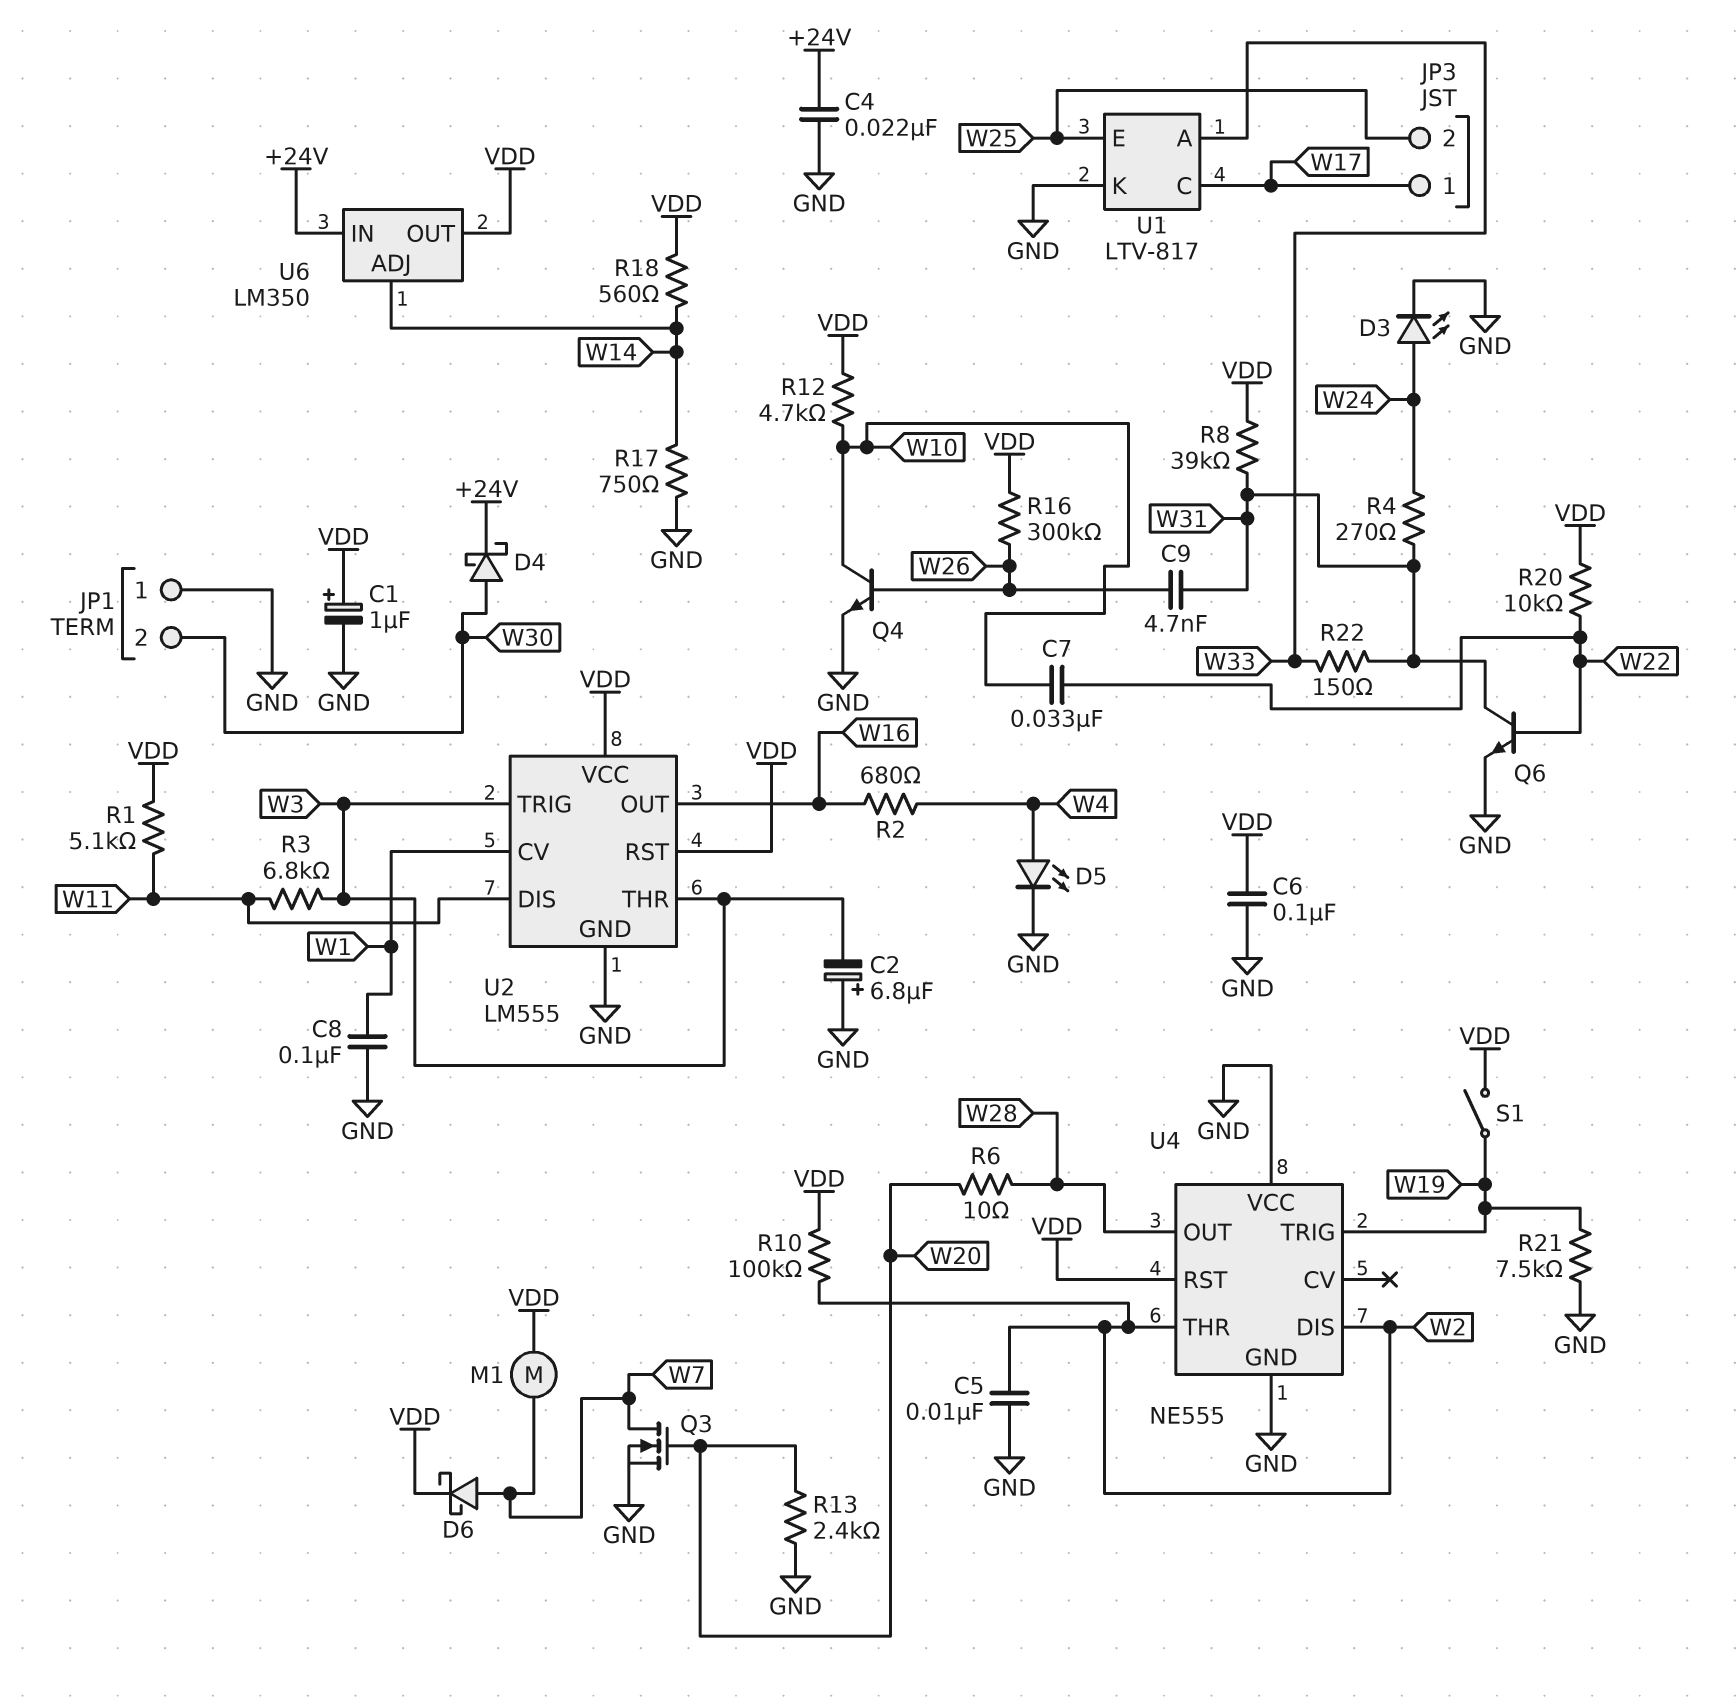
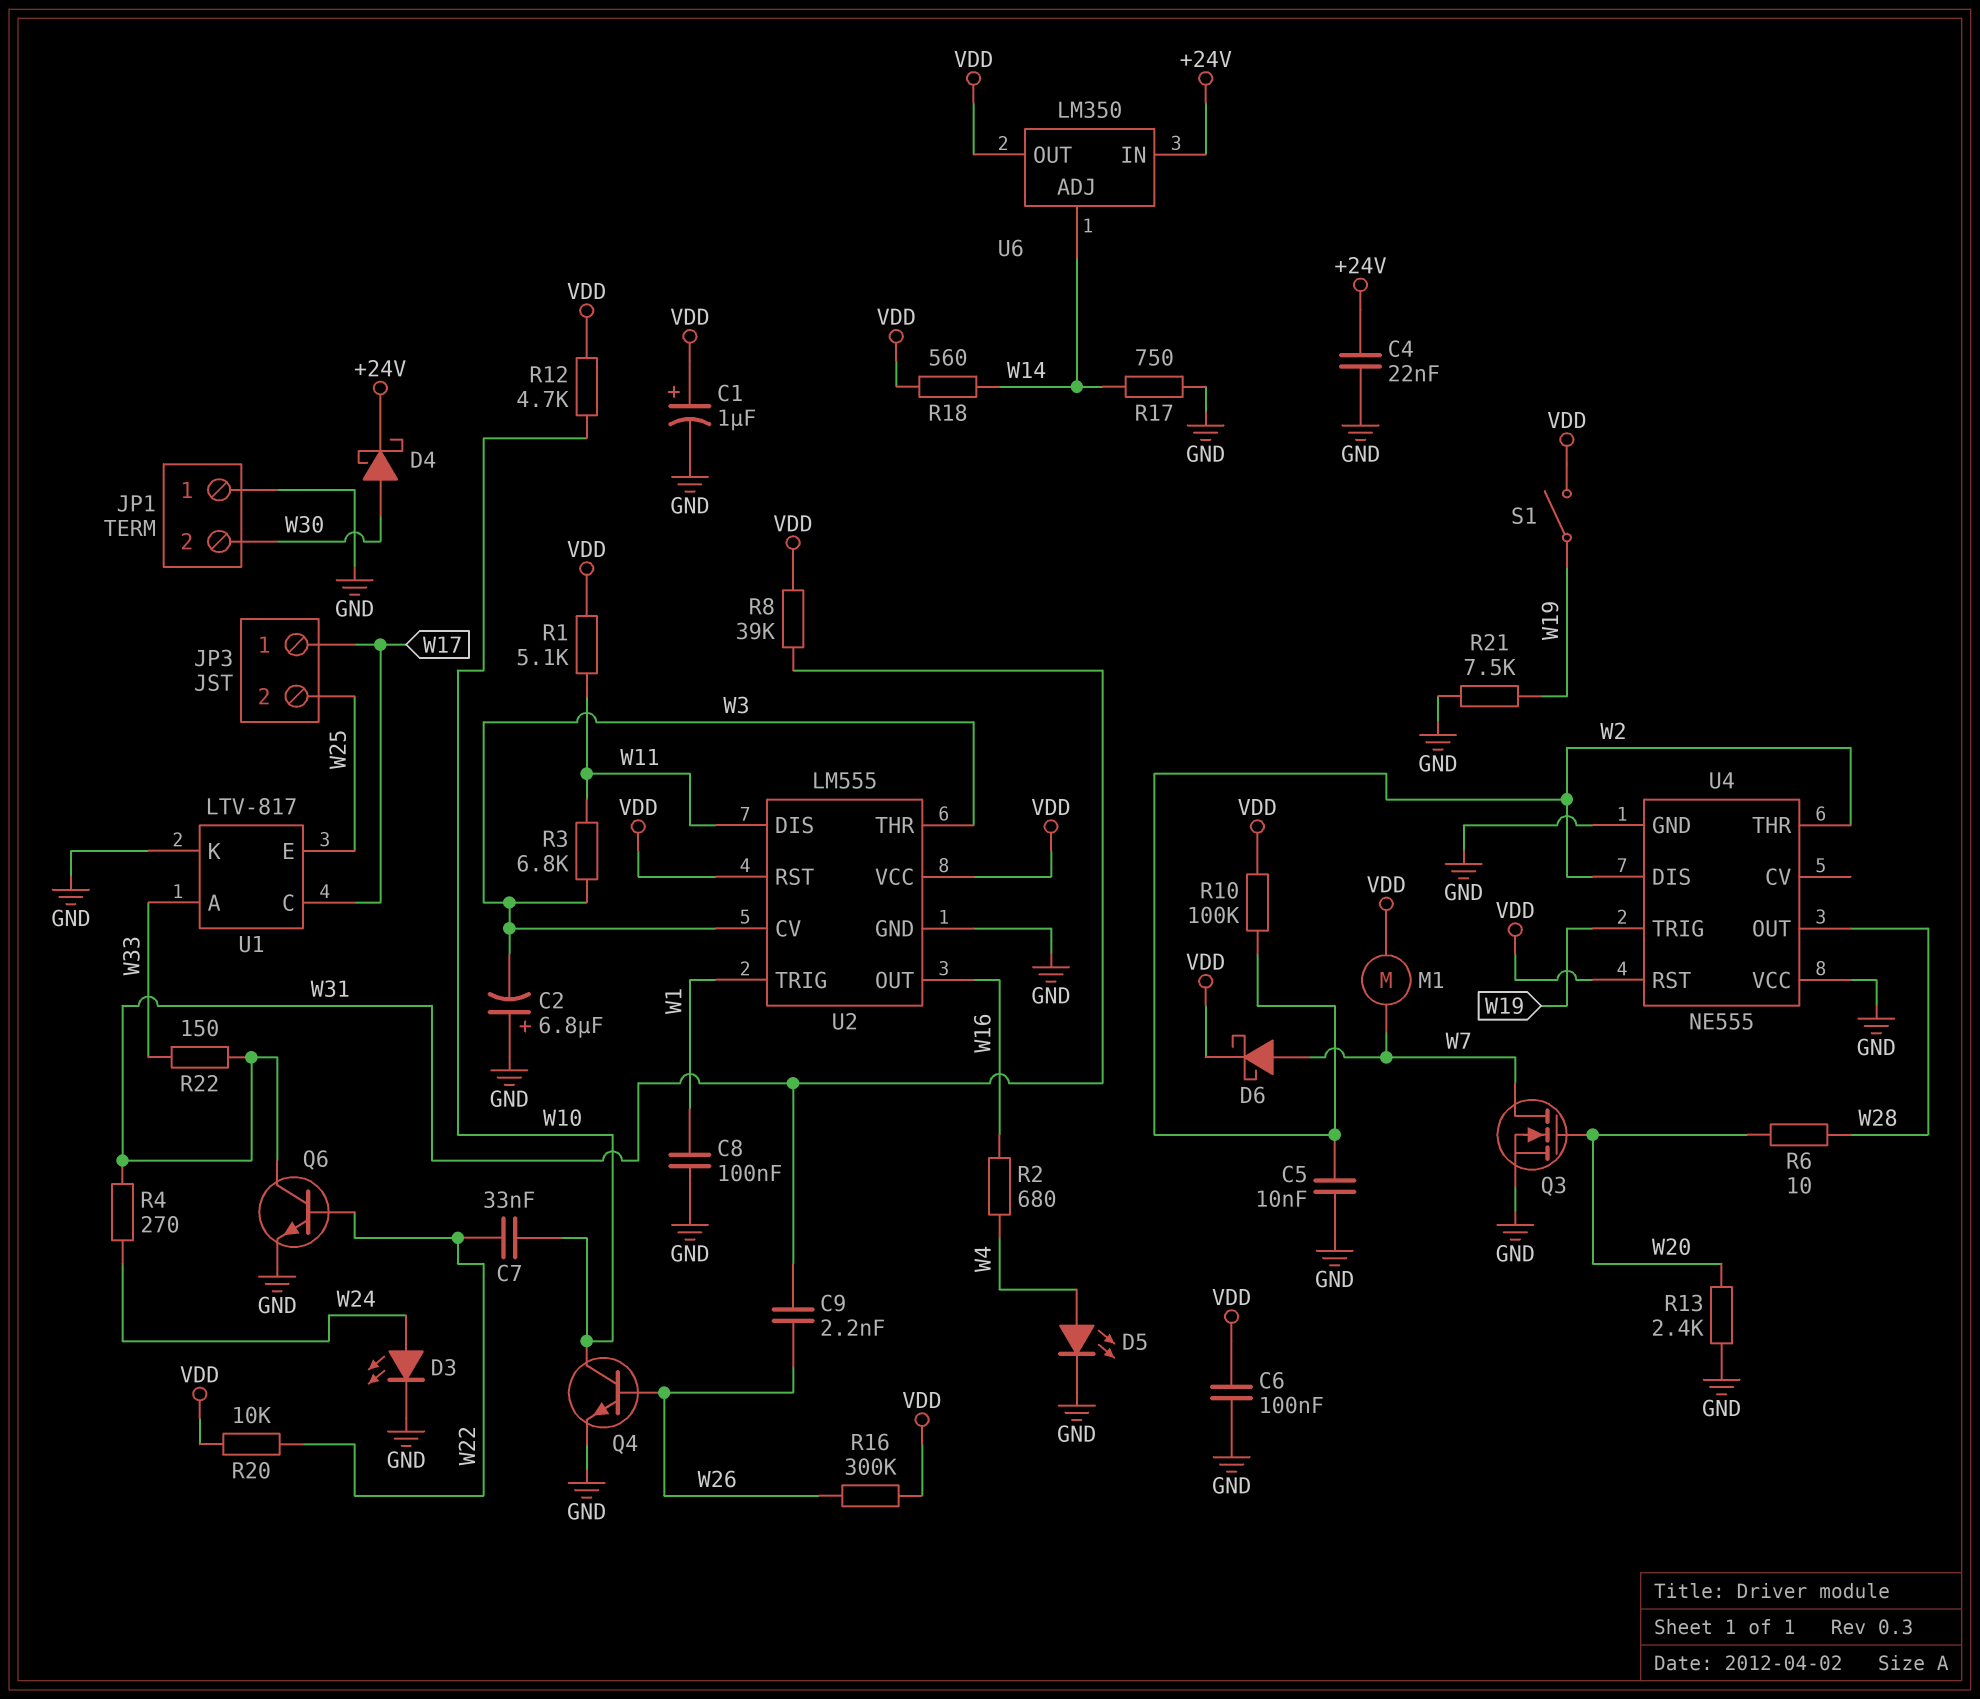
C9: 4.7nF (W26, W31) -> 2.2nF (W26, W31)
U2 pin CV: W1 -> W3
U2 pin TRIG: W3 -> W1

